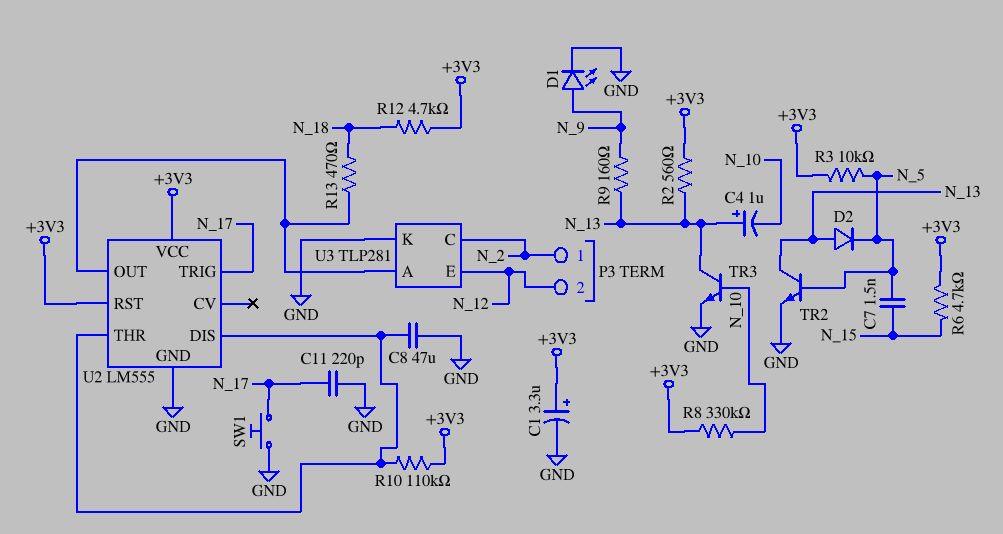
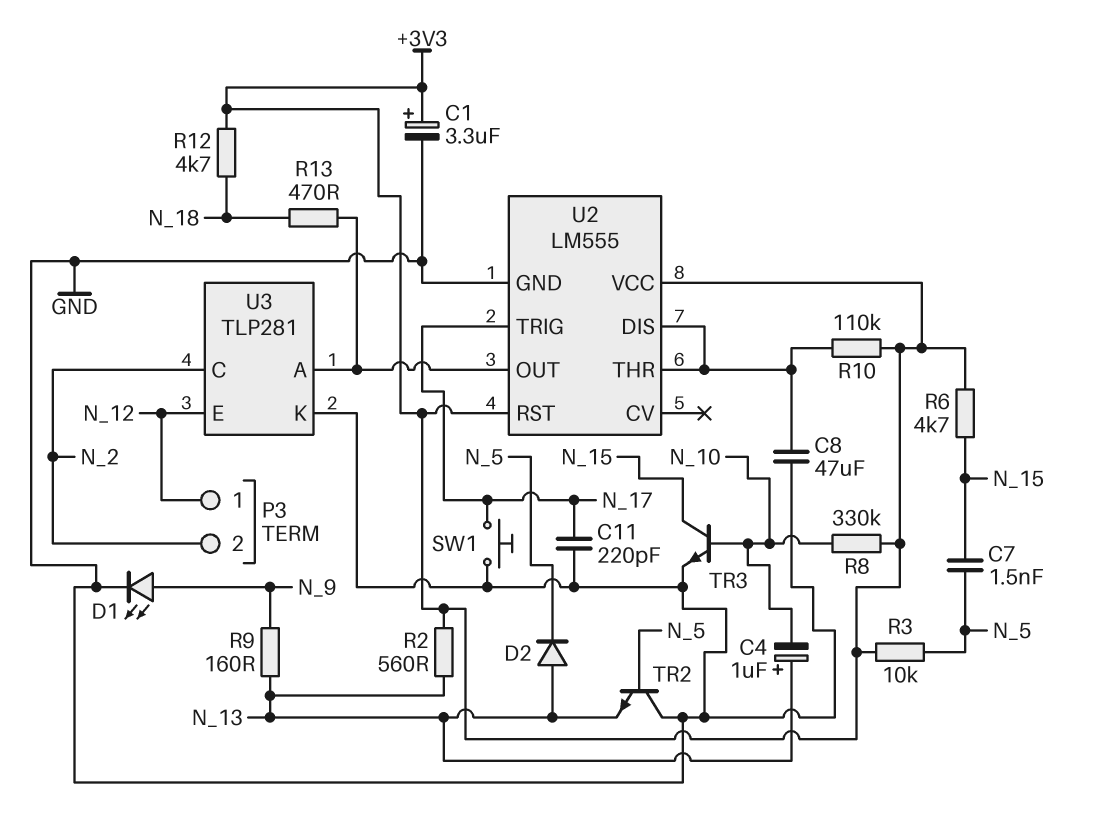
P3 pin 1: N_2 -> N_12
P3 pin 2: N_12 -> N_2
TR2: NPN (B N_5, C N_13, E GND) -> NPN (B N_5, C GND, E N_13)
TR3: NPN (B N_10, C N_13, E GND) -> NPN (B N_10, C N_15, E GND)

